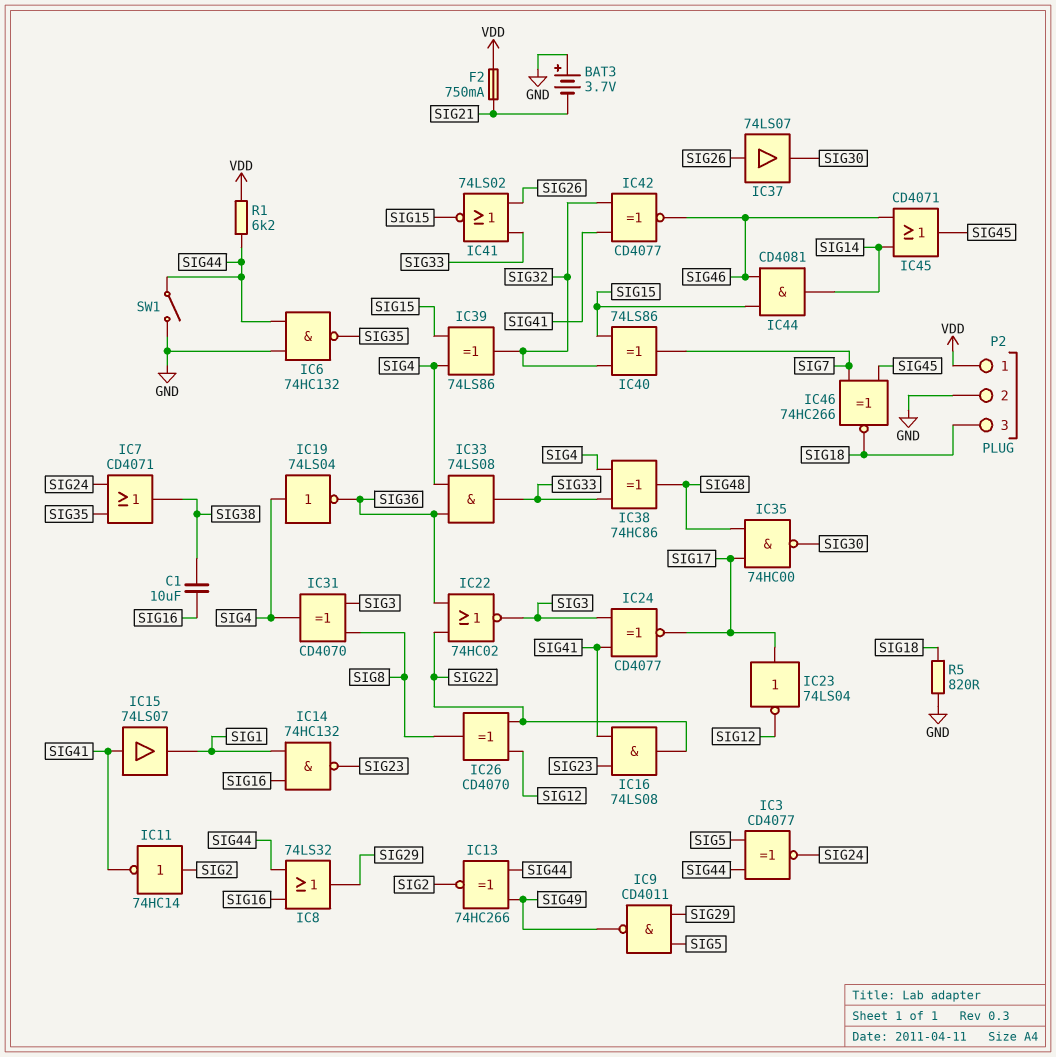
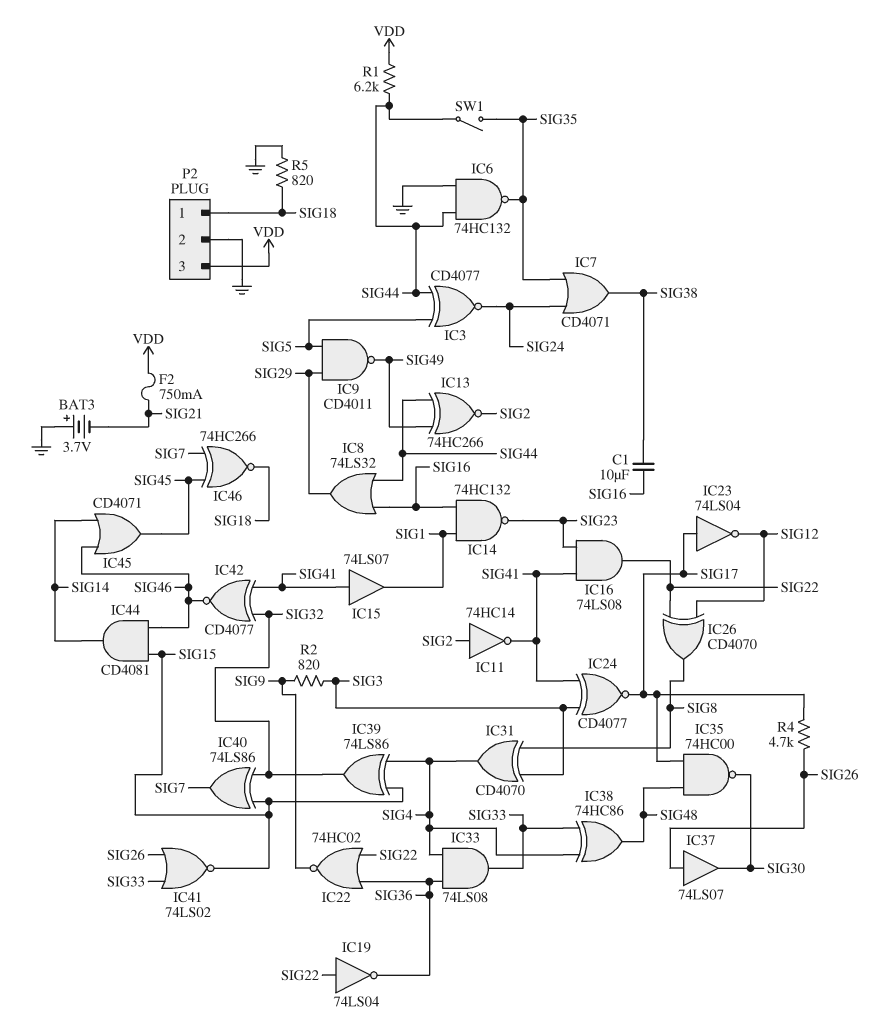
IC19: NOT 74LS04 (in SIG4, out SIG36) -> NOT 74LS04 (in SIG22, out SIG36)
IC22: NOR 74HC02 (in SIG22, in SIG36, out SIG3) -> NOR 74HC02 (in SIG22, in SIG36, out SIG9)
P2 pin 1: VDD -> SIG18
P2 pin 3: SIG18 -> VDD
R2: none -> 820 (SIG3, SIG9)
R4: none -> 4.7k (SIG17, SIG26)
SW1: switch (GND, SIG44) -> switch (SIG35, SIG44)

